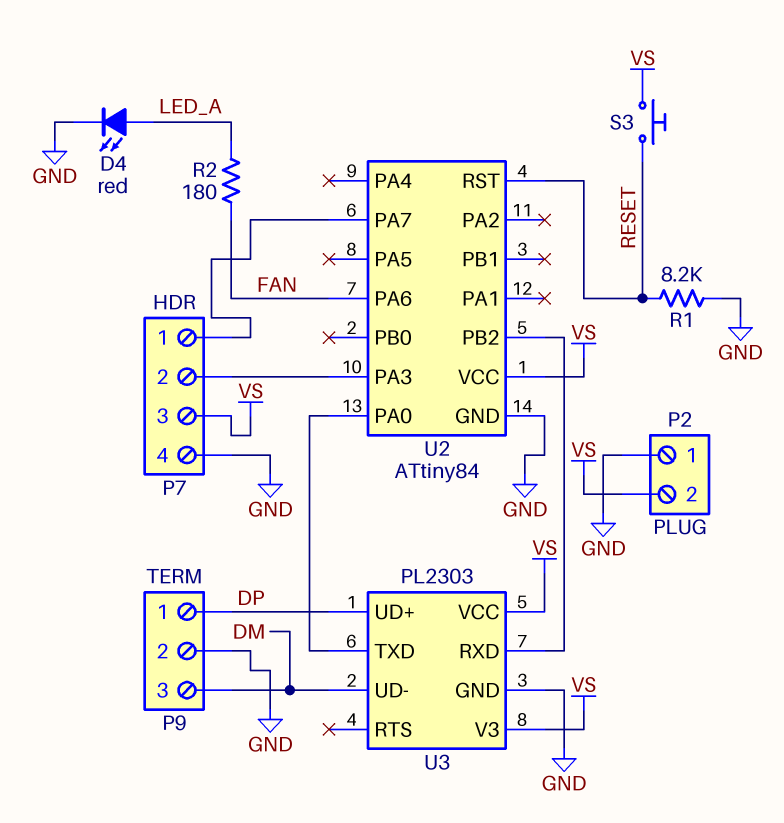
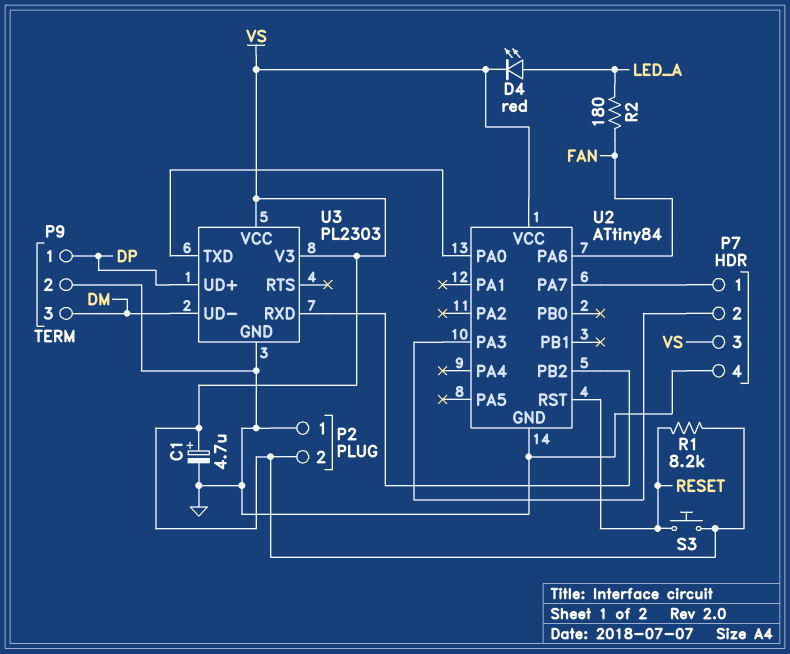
C1: none -> 4.7uF (plus VS, minus GND)
D4: LED red (A LED_A, K GND) -> LED red (A LED_A, K VS)
R1: 8.2k (GND, RESET) -> 8.2k (RESET, VS)

